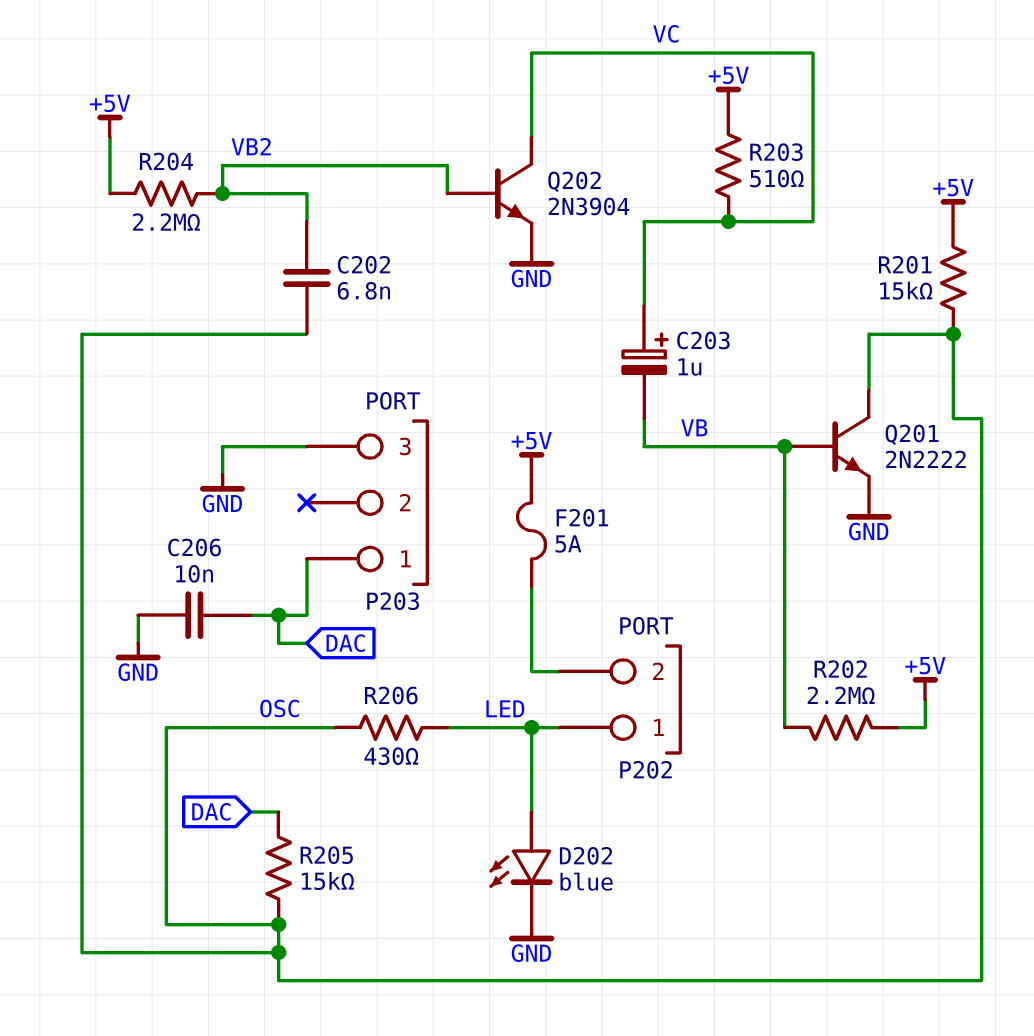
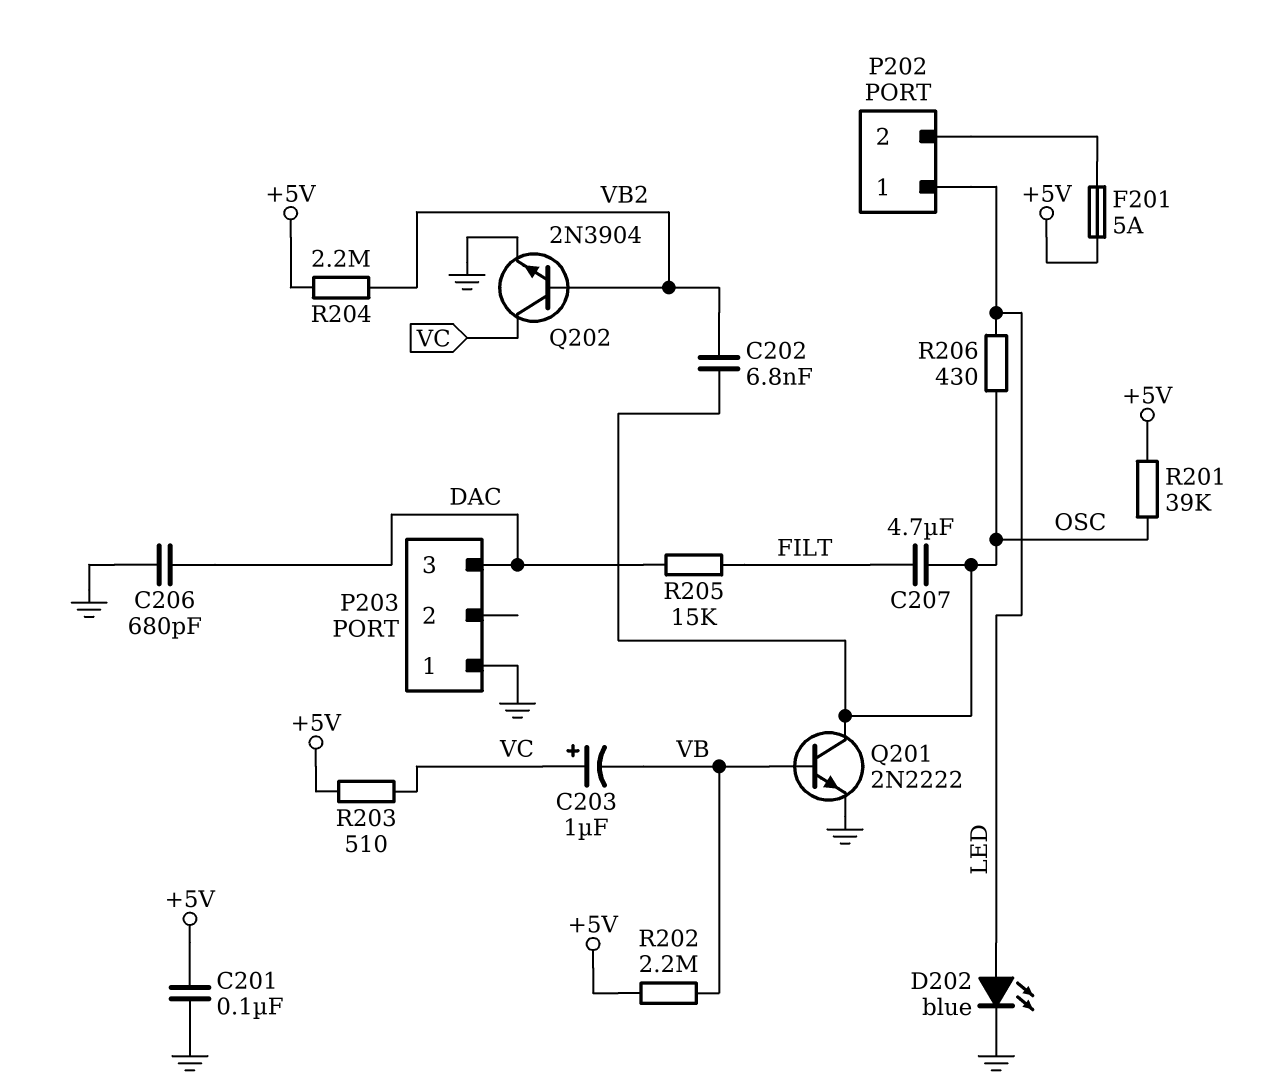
C201: none -> 100nF (+5V, GND)
C206: 10nF (DAC, GND) -> 680pF (DAC, GND)
C207: none -> 4.7uF (FILT, OSC)
P203 pin 1: DAC -> GND
P203 pin 3: GND -> DAC
R201: 15k (+5V, OSC) -> 39k (+5V, OSC)
R205: 15k (DAC, OSC) -> 15k (DAC, FILT)

